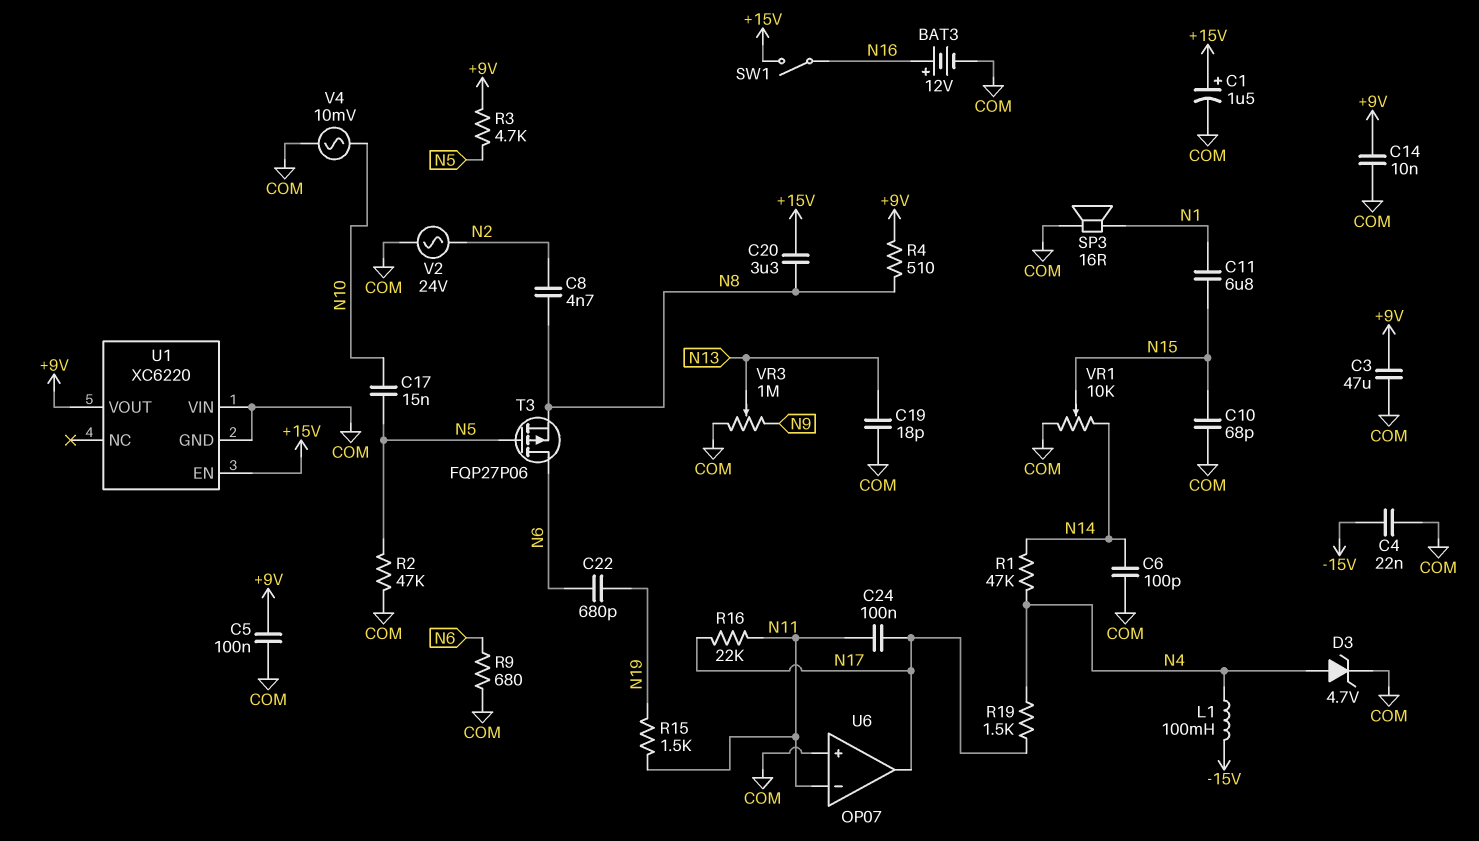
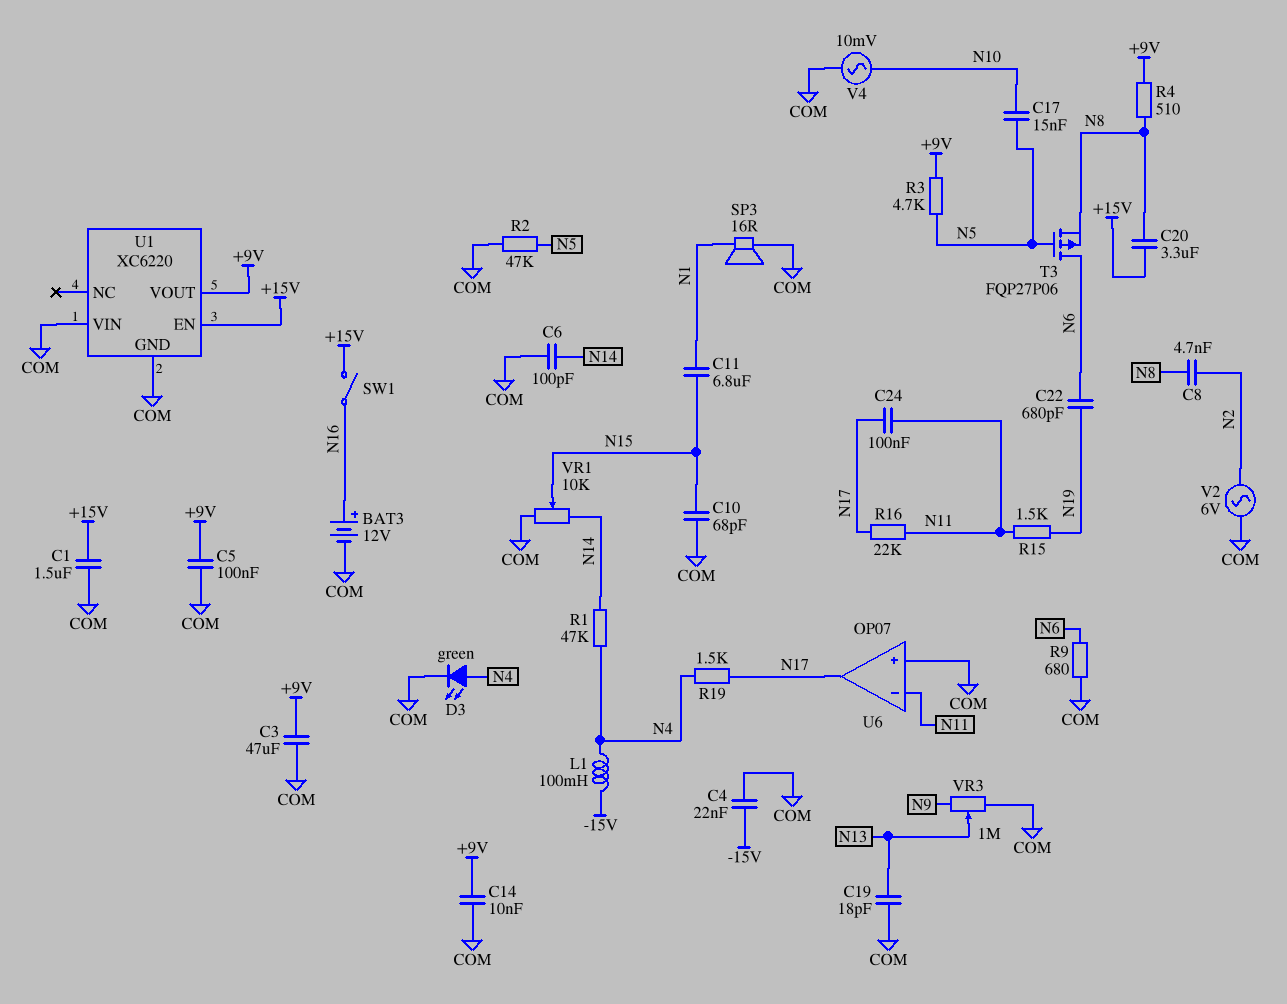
C1: 1.5uF (plus +15V, minus COM) -> 1.5uF (+15V, COM)
D3: zener 4.7V (A N4, K COM) -> LED green (A N4, K COM)
V2: AC 24V (COM, N2) -> AC 6V (COM, N2)

